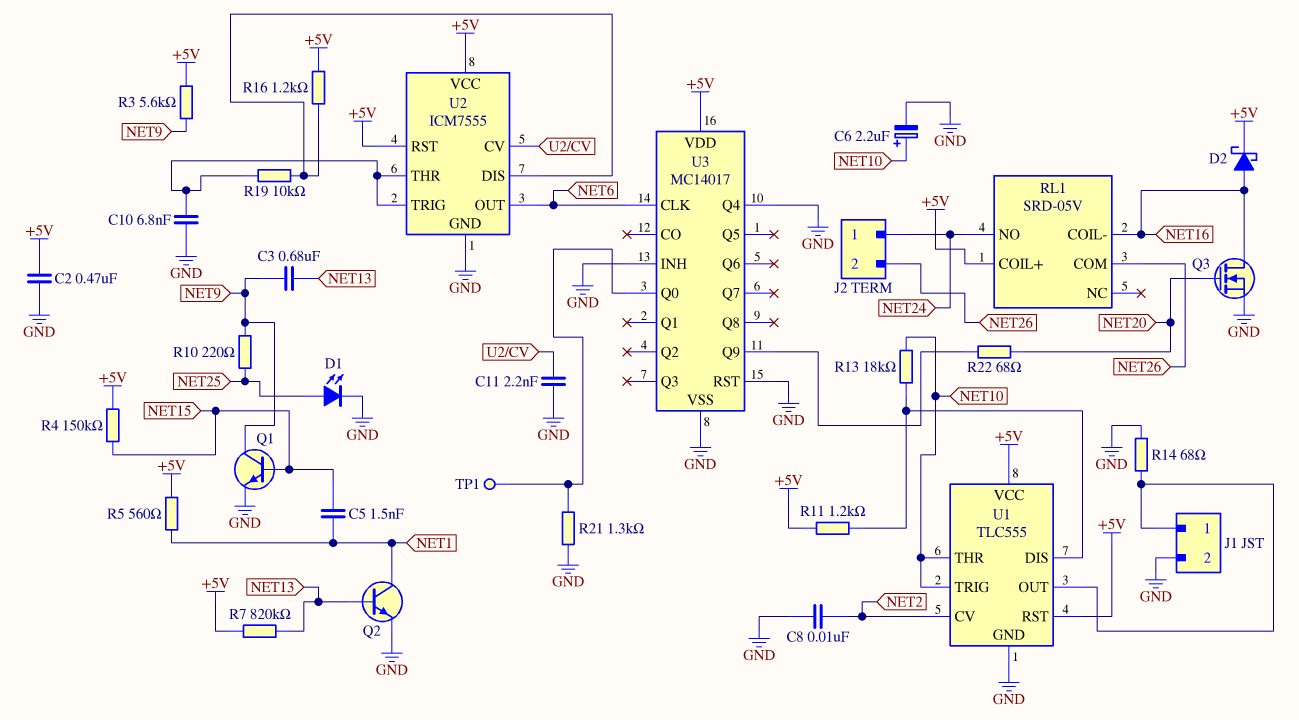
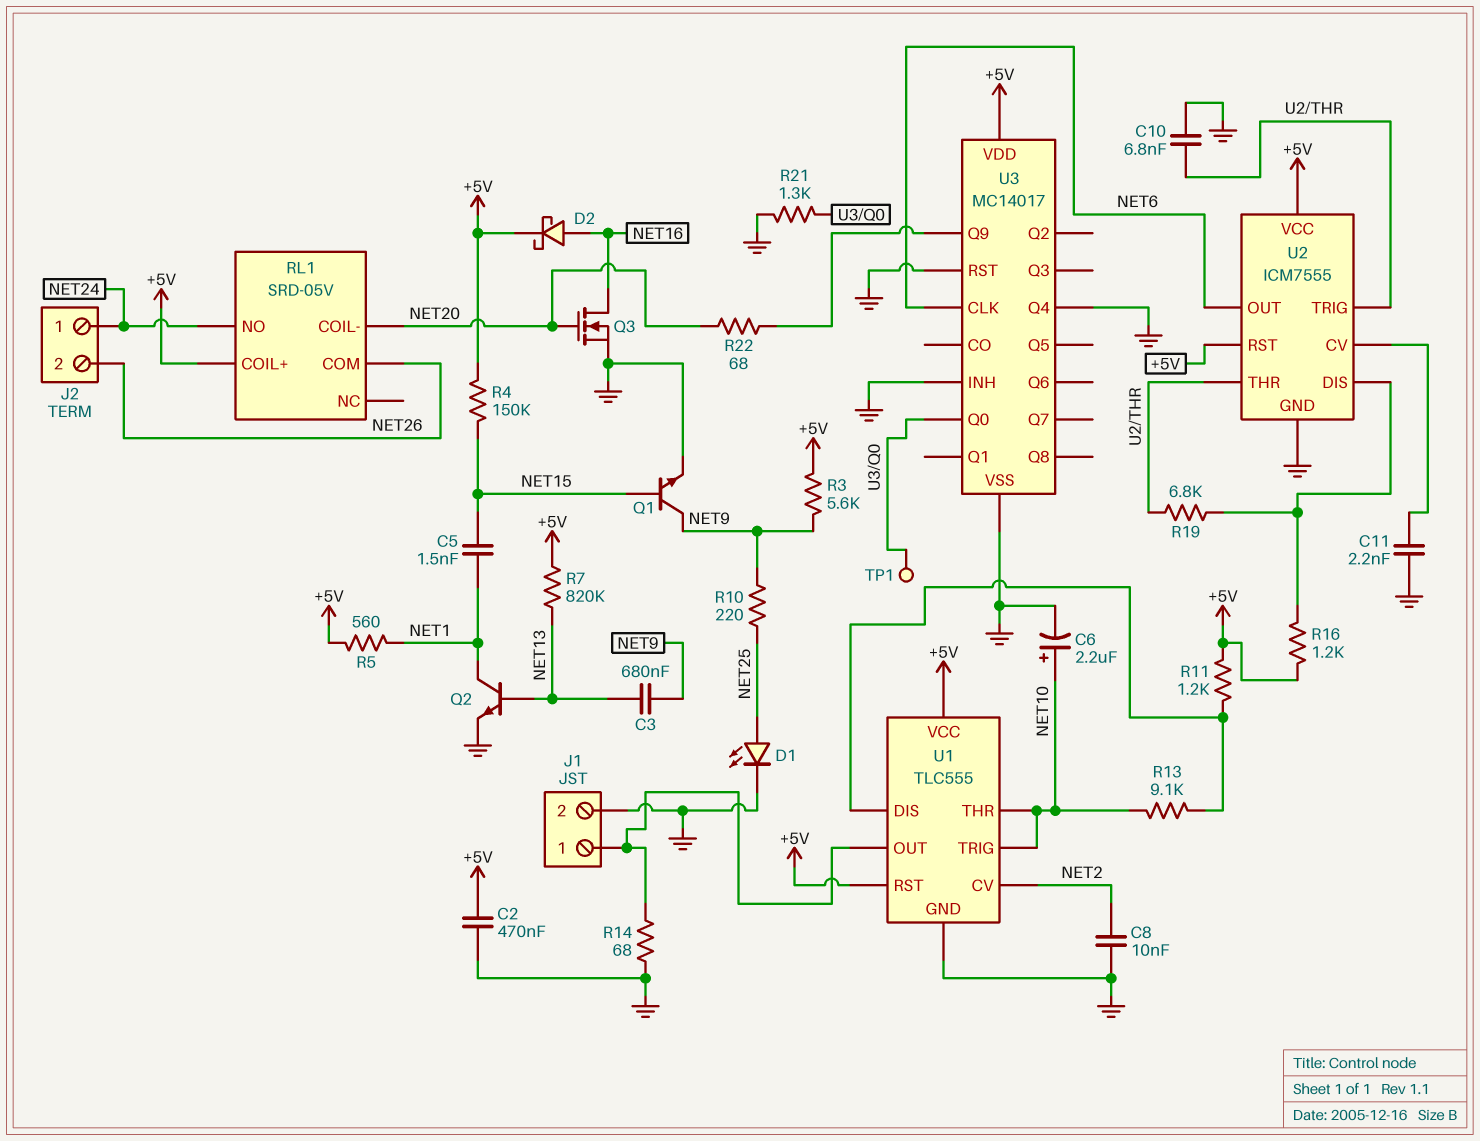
R13: 18k (NET10, U1/DIS) -> 9.1k (NET10, U1/DIS)
R19: 10k (U2/DIS, U2/THR) -> 6.8k (U2/DIS, U2/THR)
RL1 pin COIL-: NET16 -> NET20

